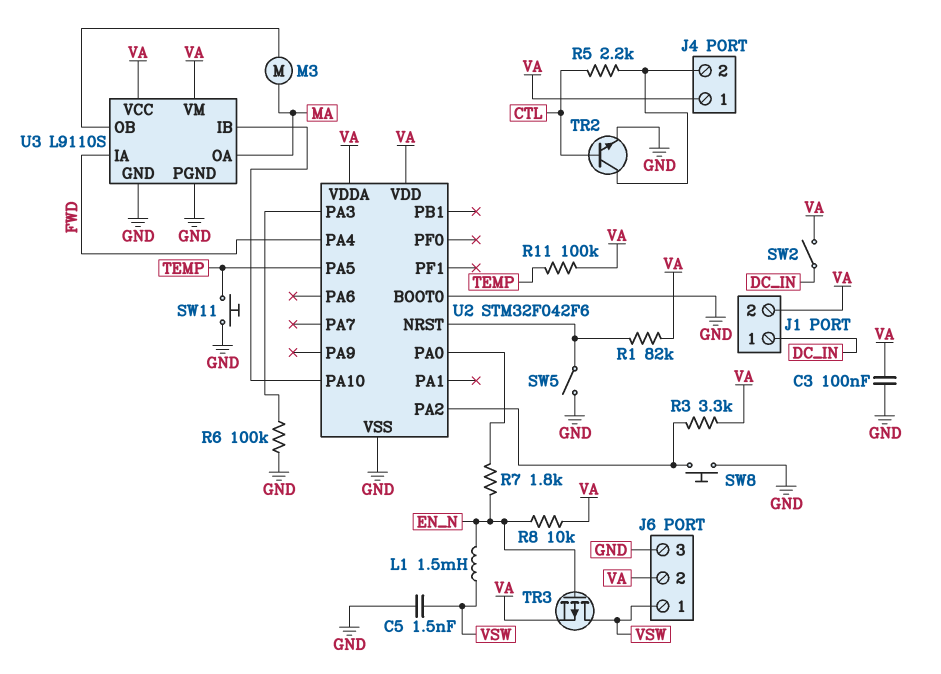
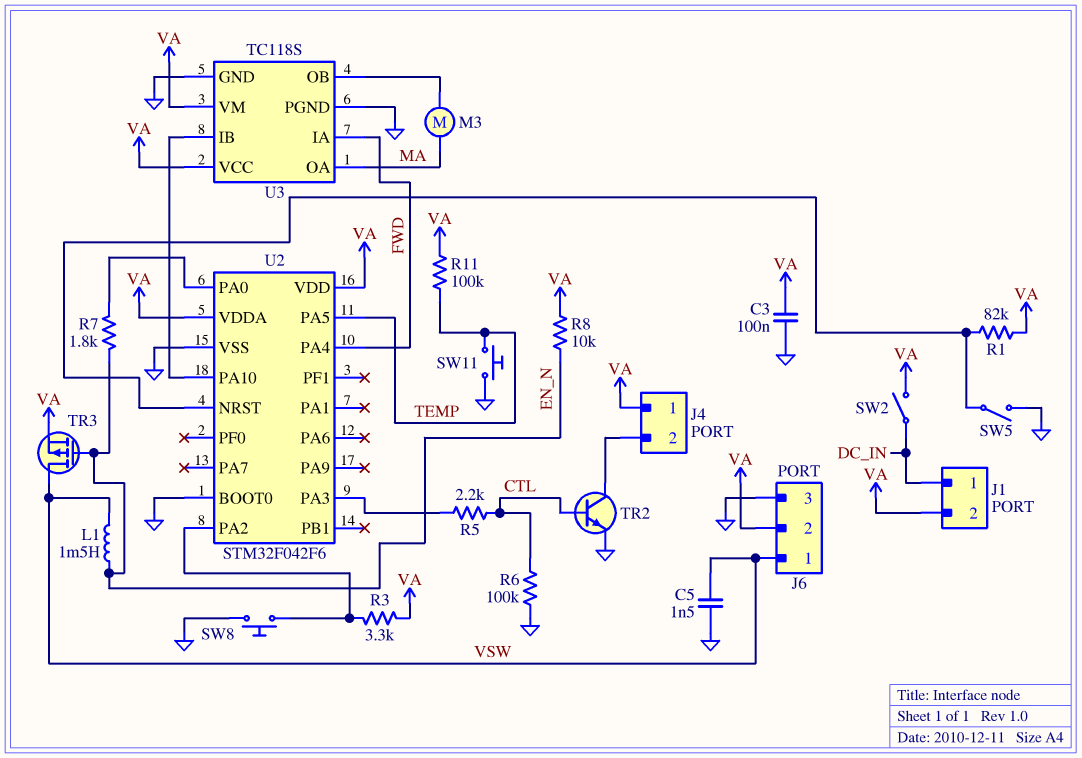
R5: 2.2k (CTL, J4/2) -> 2.2k (CTL, U2/PA3)
R6: 100k (GND, U2/PA3) -> 100k (CTL, GND)
U3: L9110S -> TC118S

